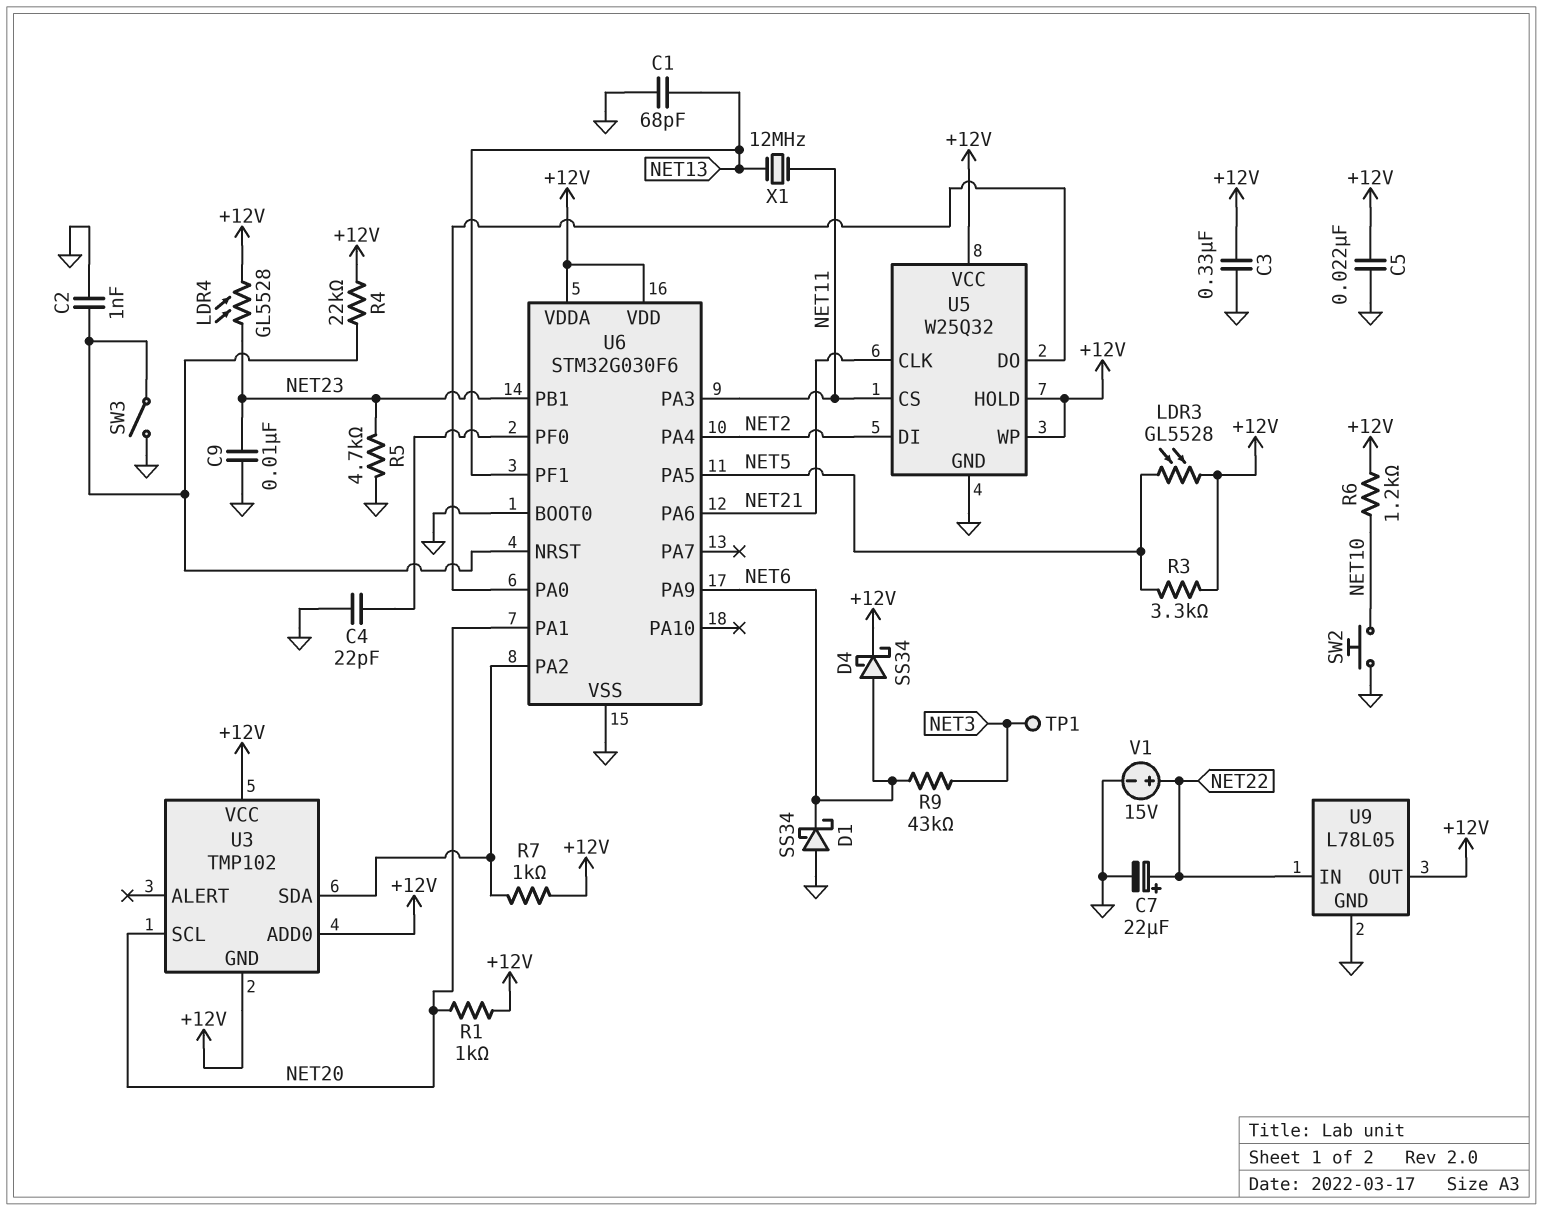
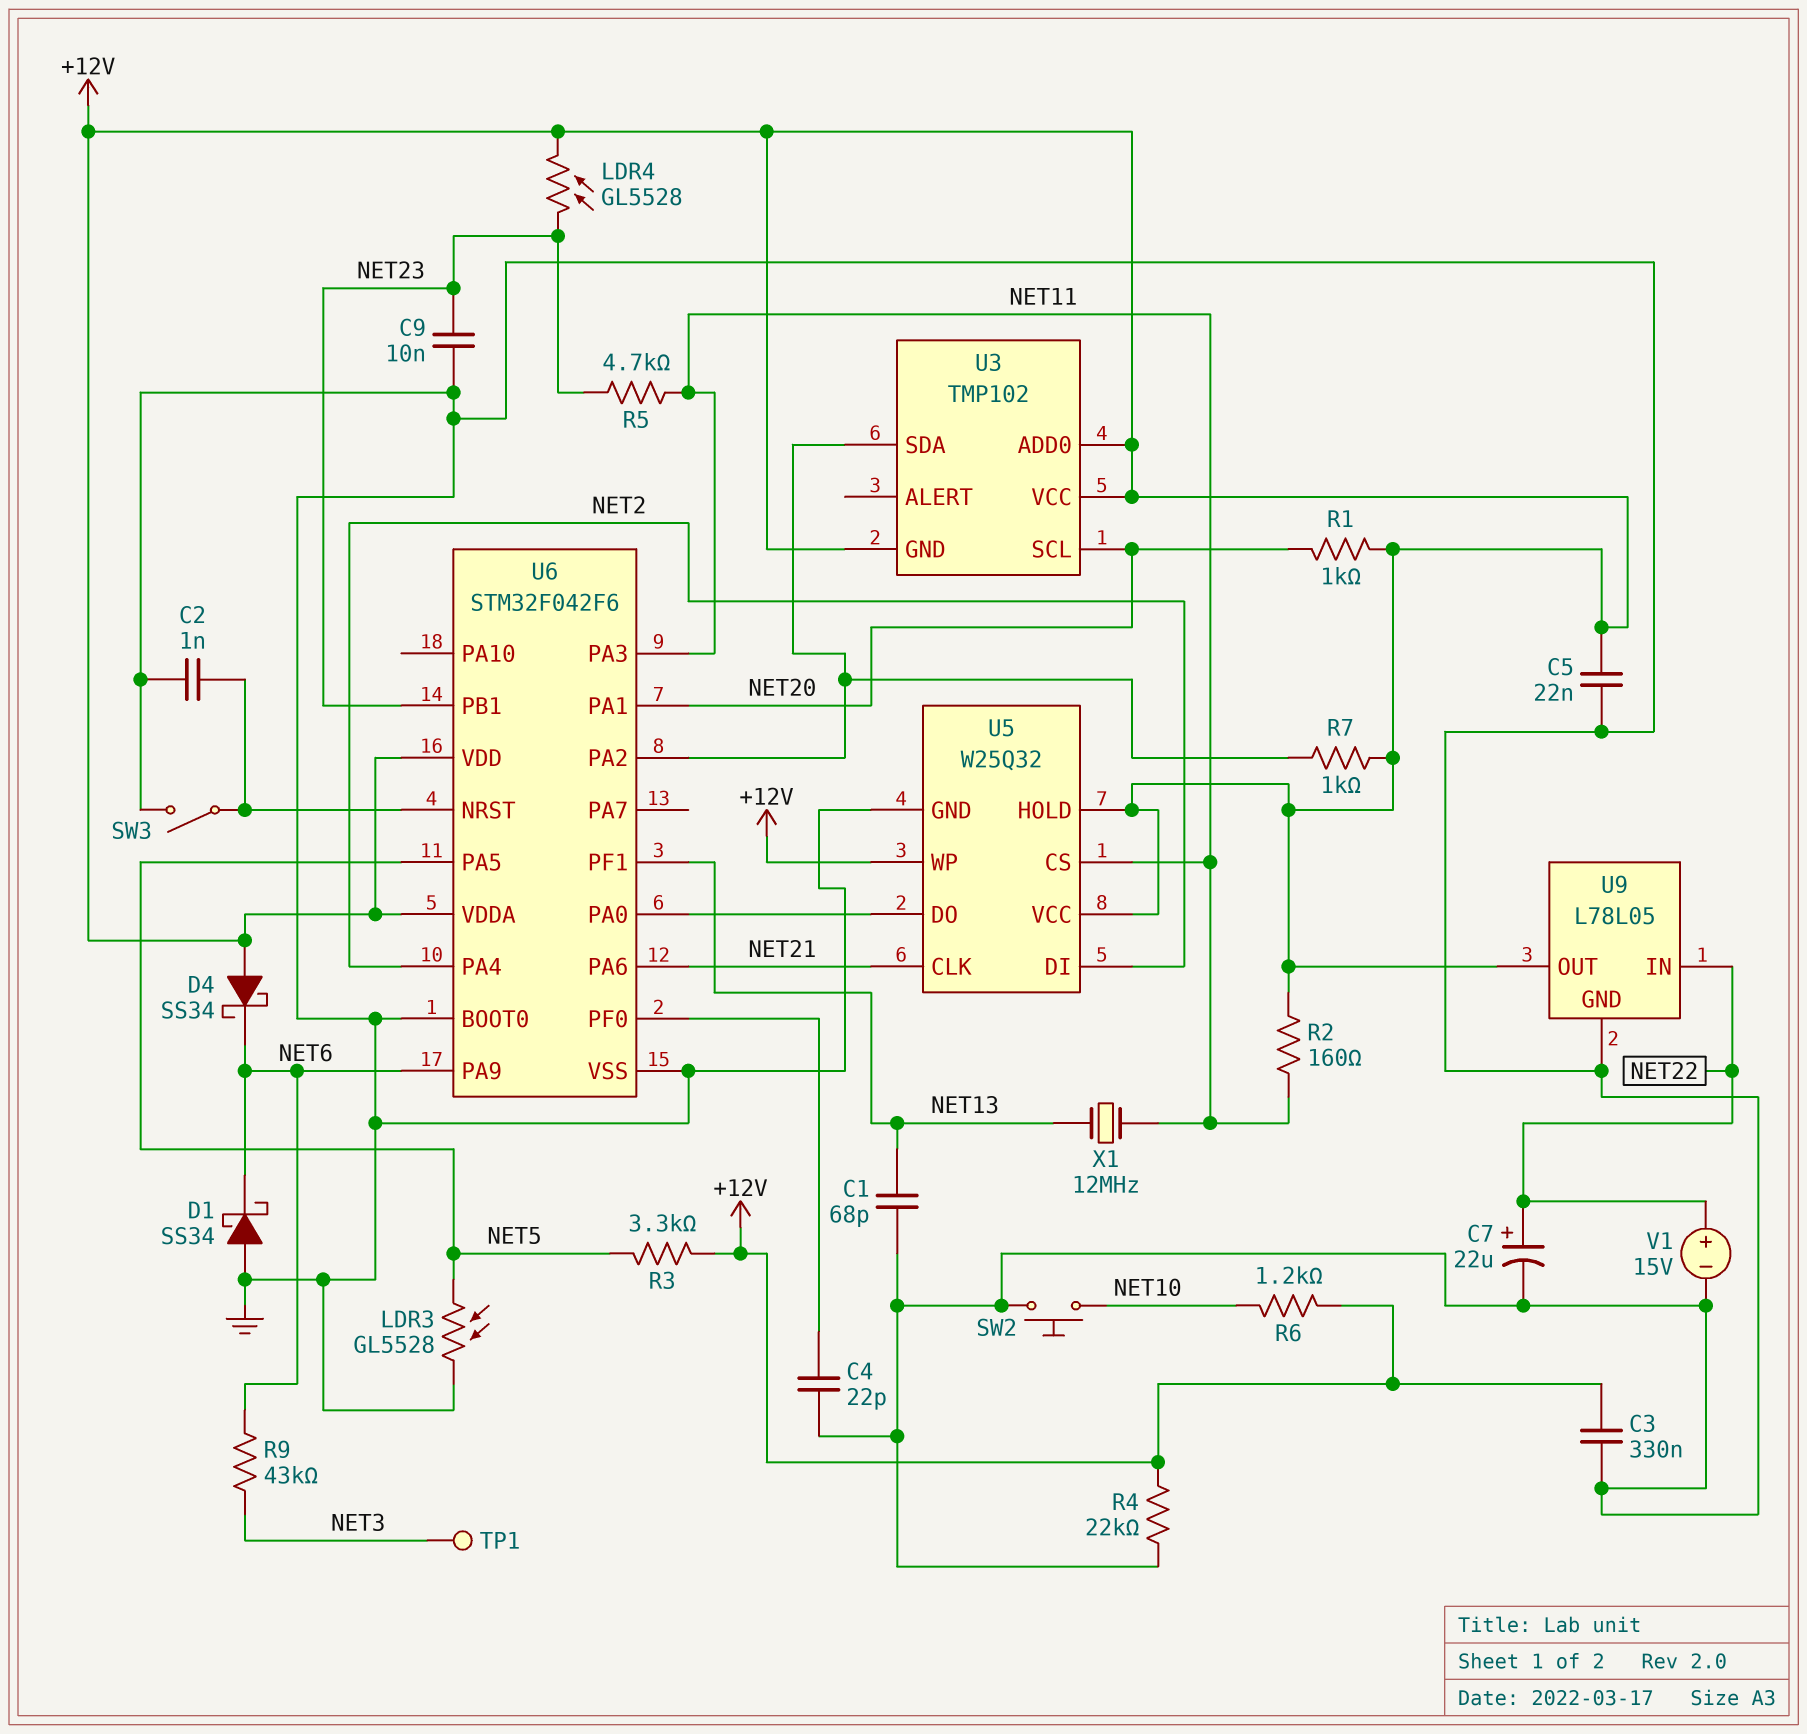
D4: schottky SS34 (A NET6, K +12V) -> schottky SS34 (A +12V, K NET6)
LDR3: GL5528 (+12V, NET5) -> GL5528 (GND, NET5)
R2: none -> 160 (+12V, NET11)
R4: 22k (+12V, U6/NRST) -> 22k (+12V, GND)
R5: 4.7k (GND, NET23) -> 4.7k (NET11, NET23)
U6: STM32G030F6 -> STM32F042F6

